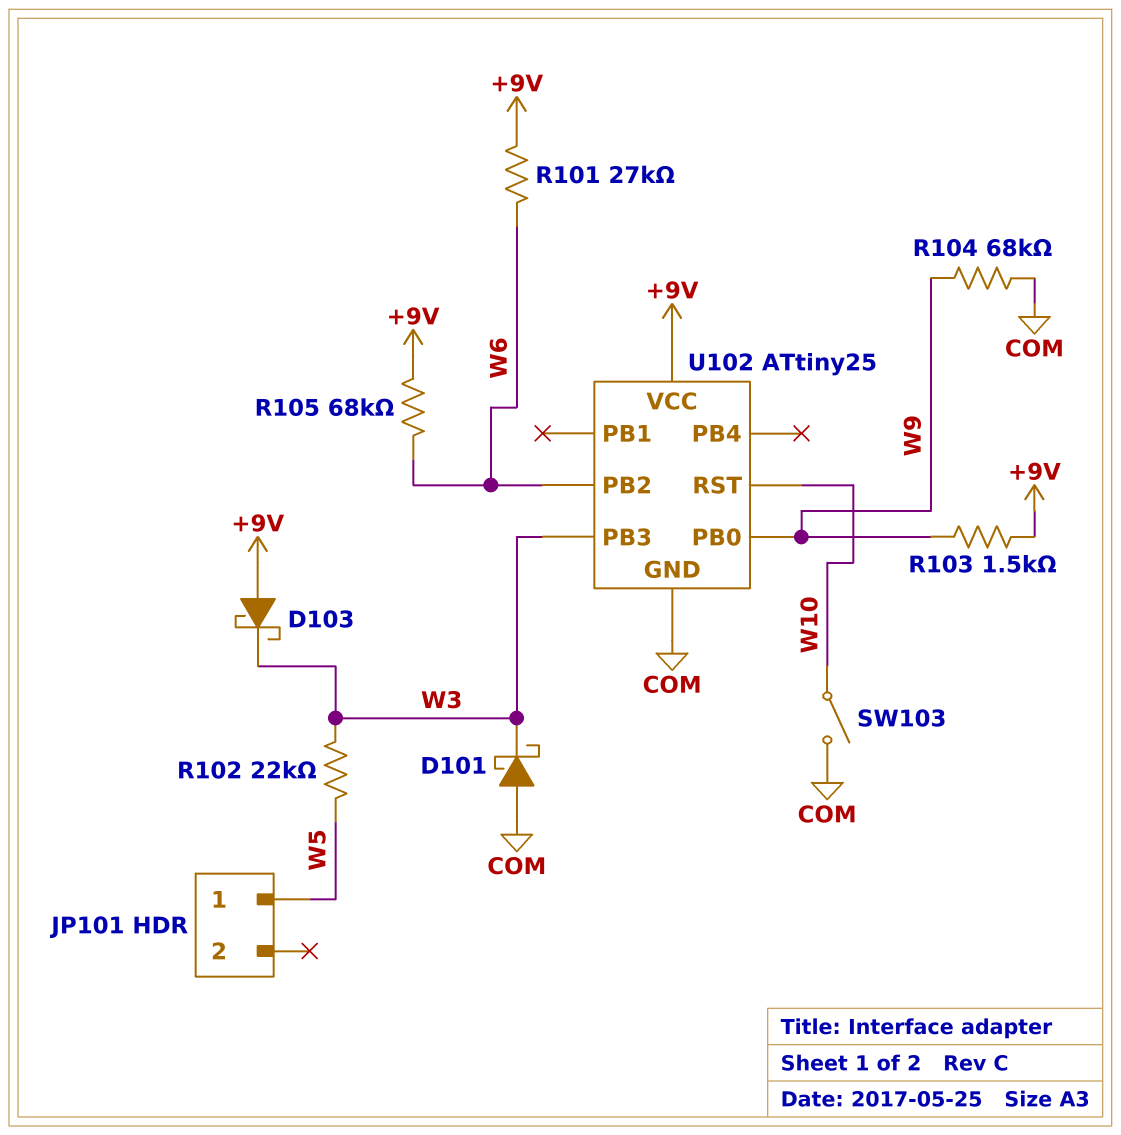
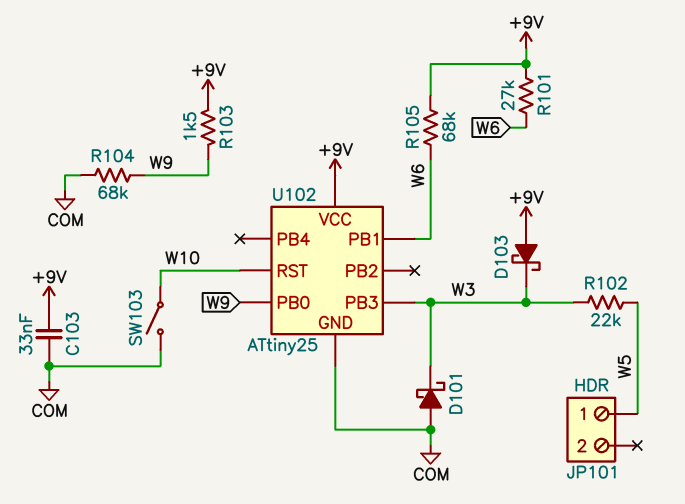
C103: none -> 33nF (+9V, COM)
U102 pin PB1: none -> W6
U102 pin PB2: W6 -> none

